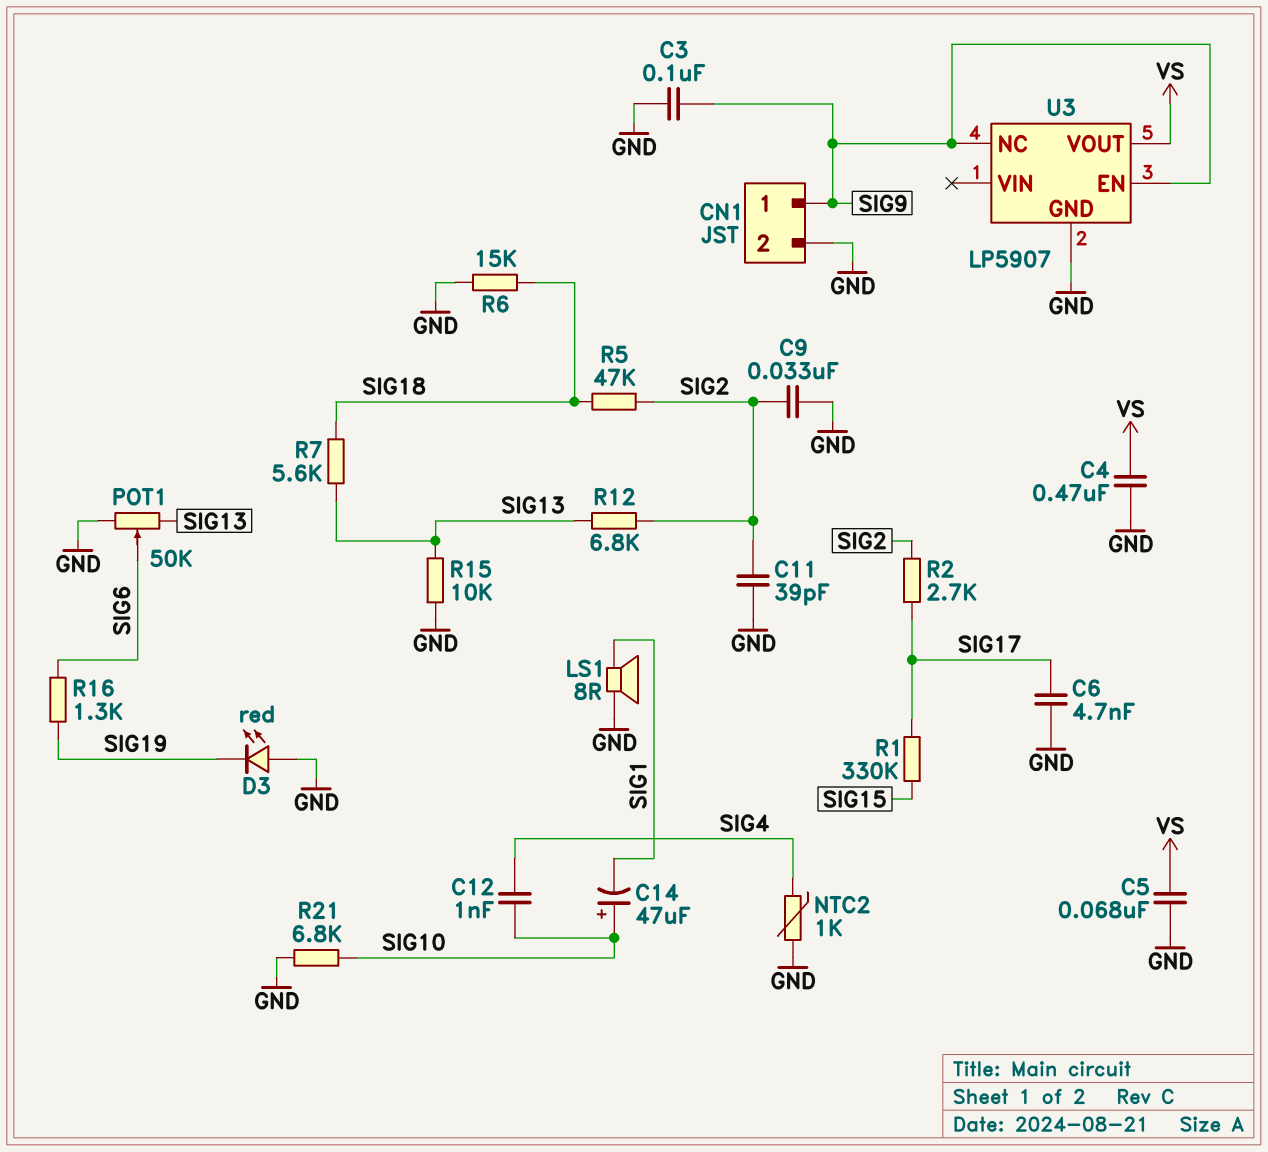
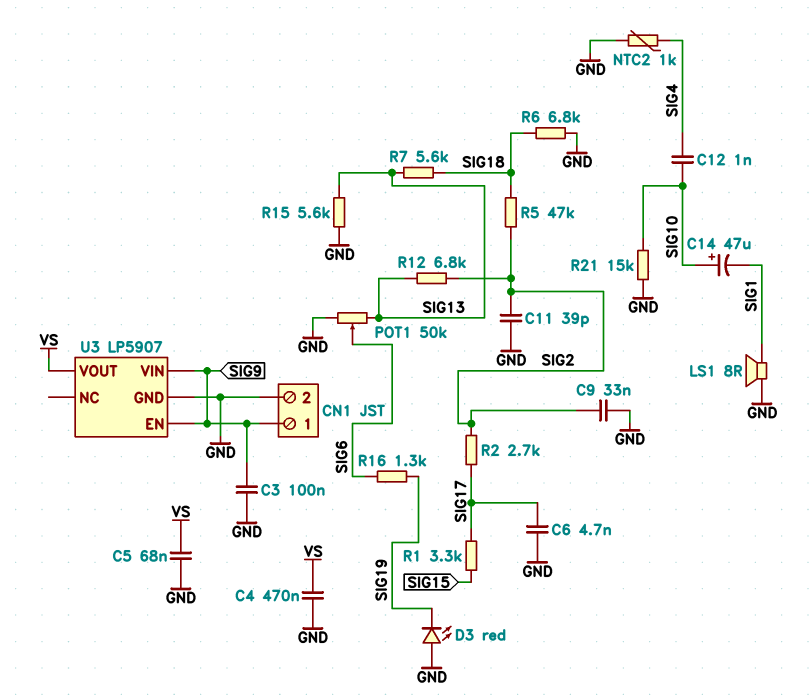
R1: 330k (SIG15, SIG17) -> 3.3k (SIG15, SIG17)
R6: 15k (GND, SIG18) -> 6.8k (GND, SIG18)
R15: 10k (GND, SIG13) -> 5.6k (GND, SIG13)
R21: 6.8k (GND, SIG10) -> 15k (GND, SIG10)
U3 pin NC: SIG9 -> none
U3 pin VIN: none -> SIG9

